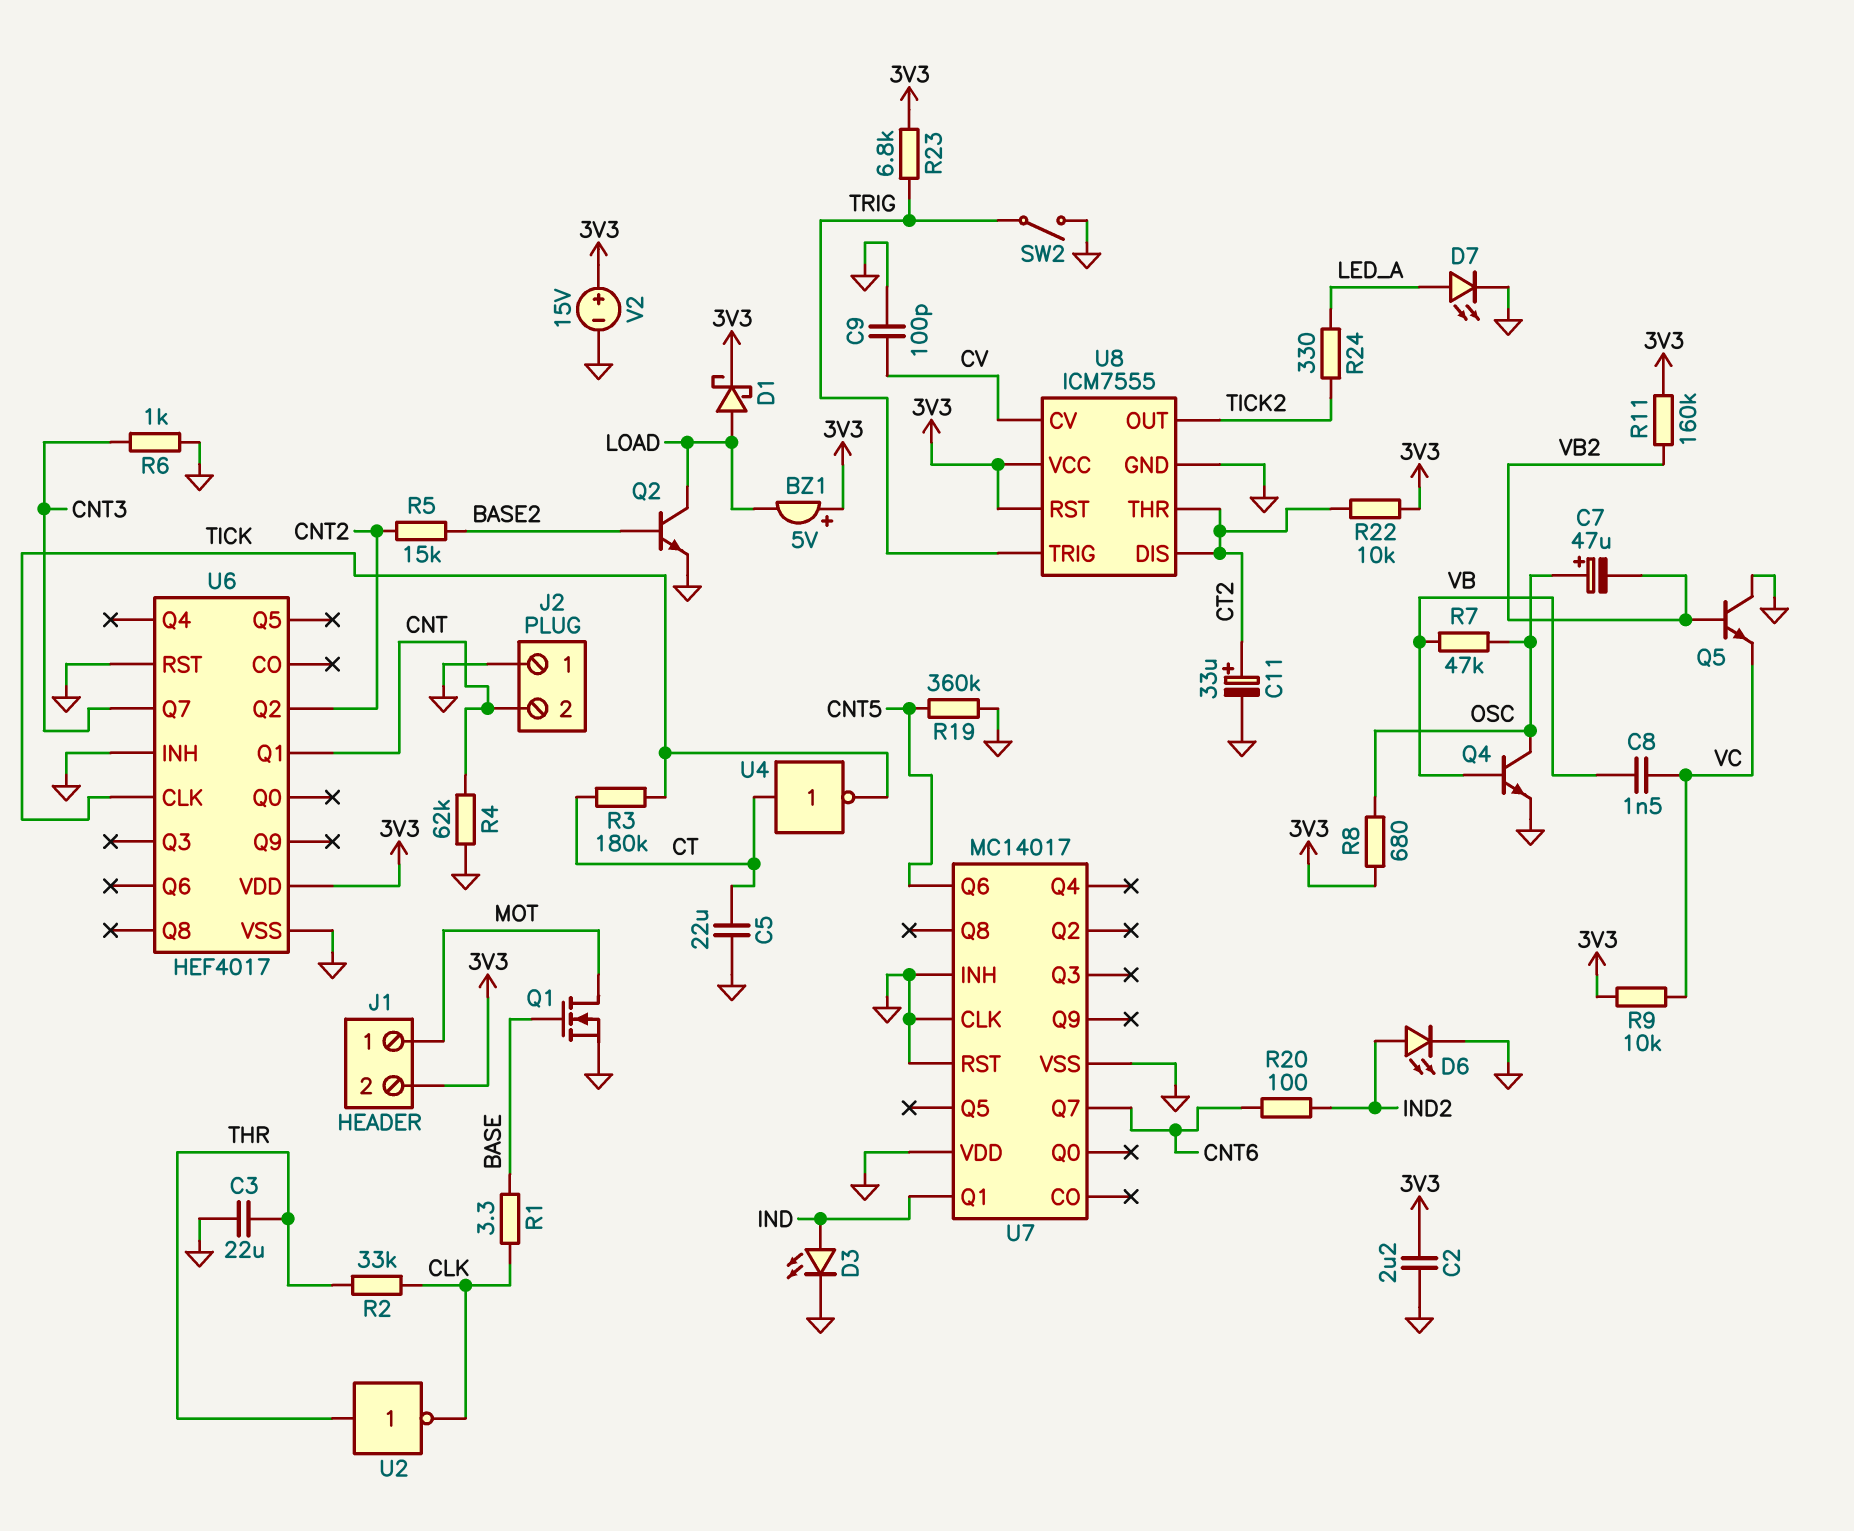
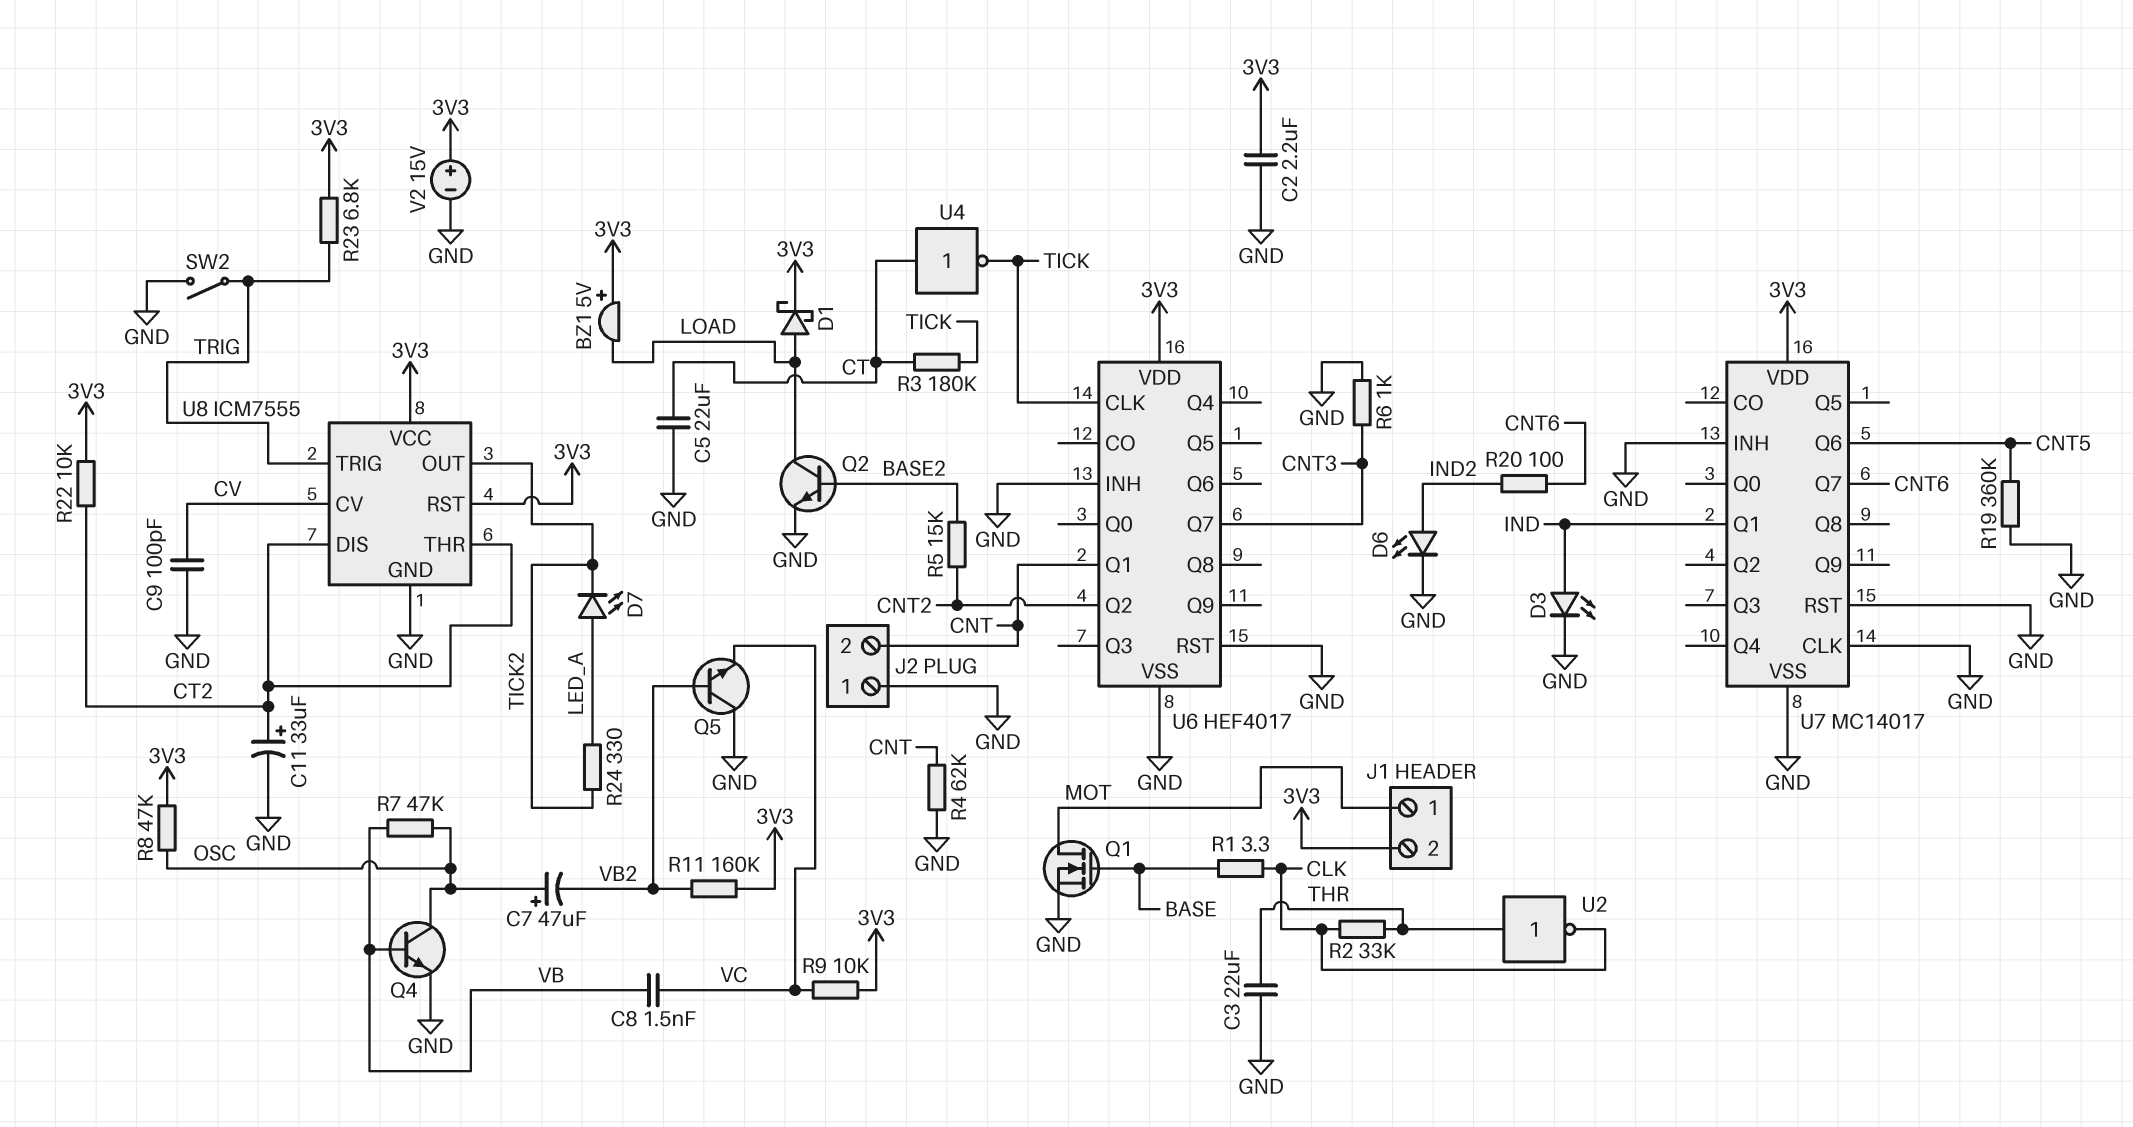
D7: LED (A LED_A, K GND) -> LED (A LED_A, K TICK2)
R8: 680 (3V3, OSC) -> 47k (3V3, OSC)
U7 pin VDD: GND -> 3V3

